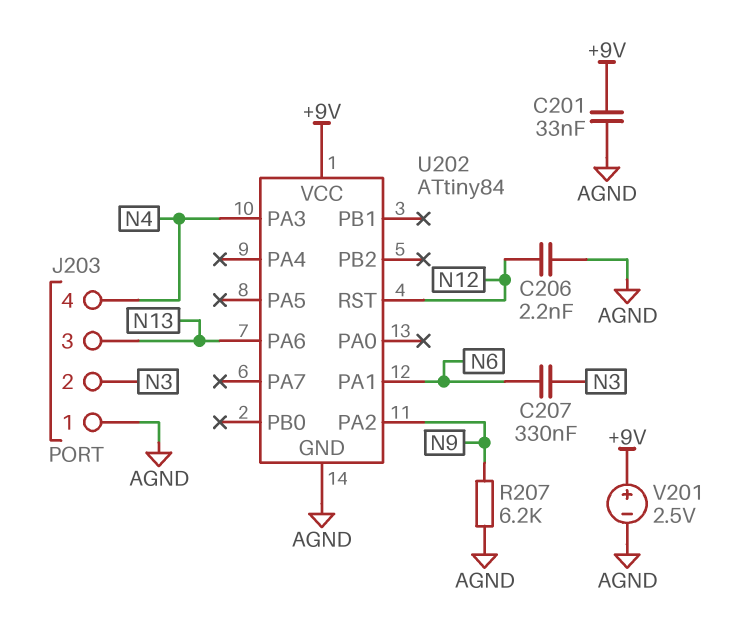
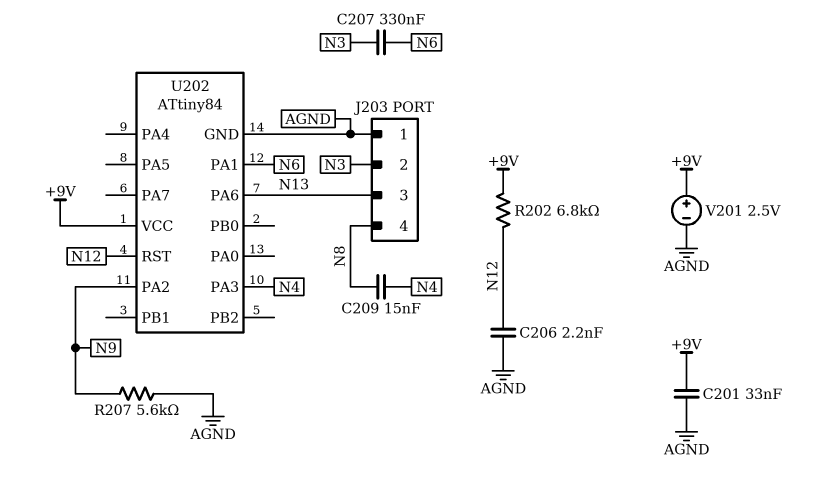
C209: none -> 15nF (N4, N8)
J203 pin 4: N4 -> N8
R202: none -> 6.8k (+9V, N12)
R207: 6.2k (AGND, N9) -> 5.6k (AGND, N9)

